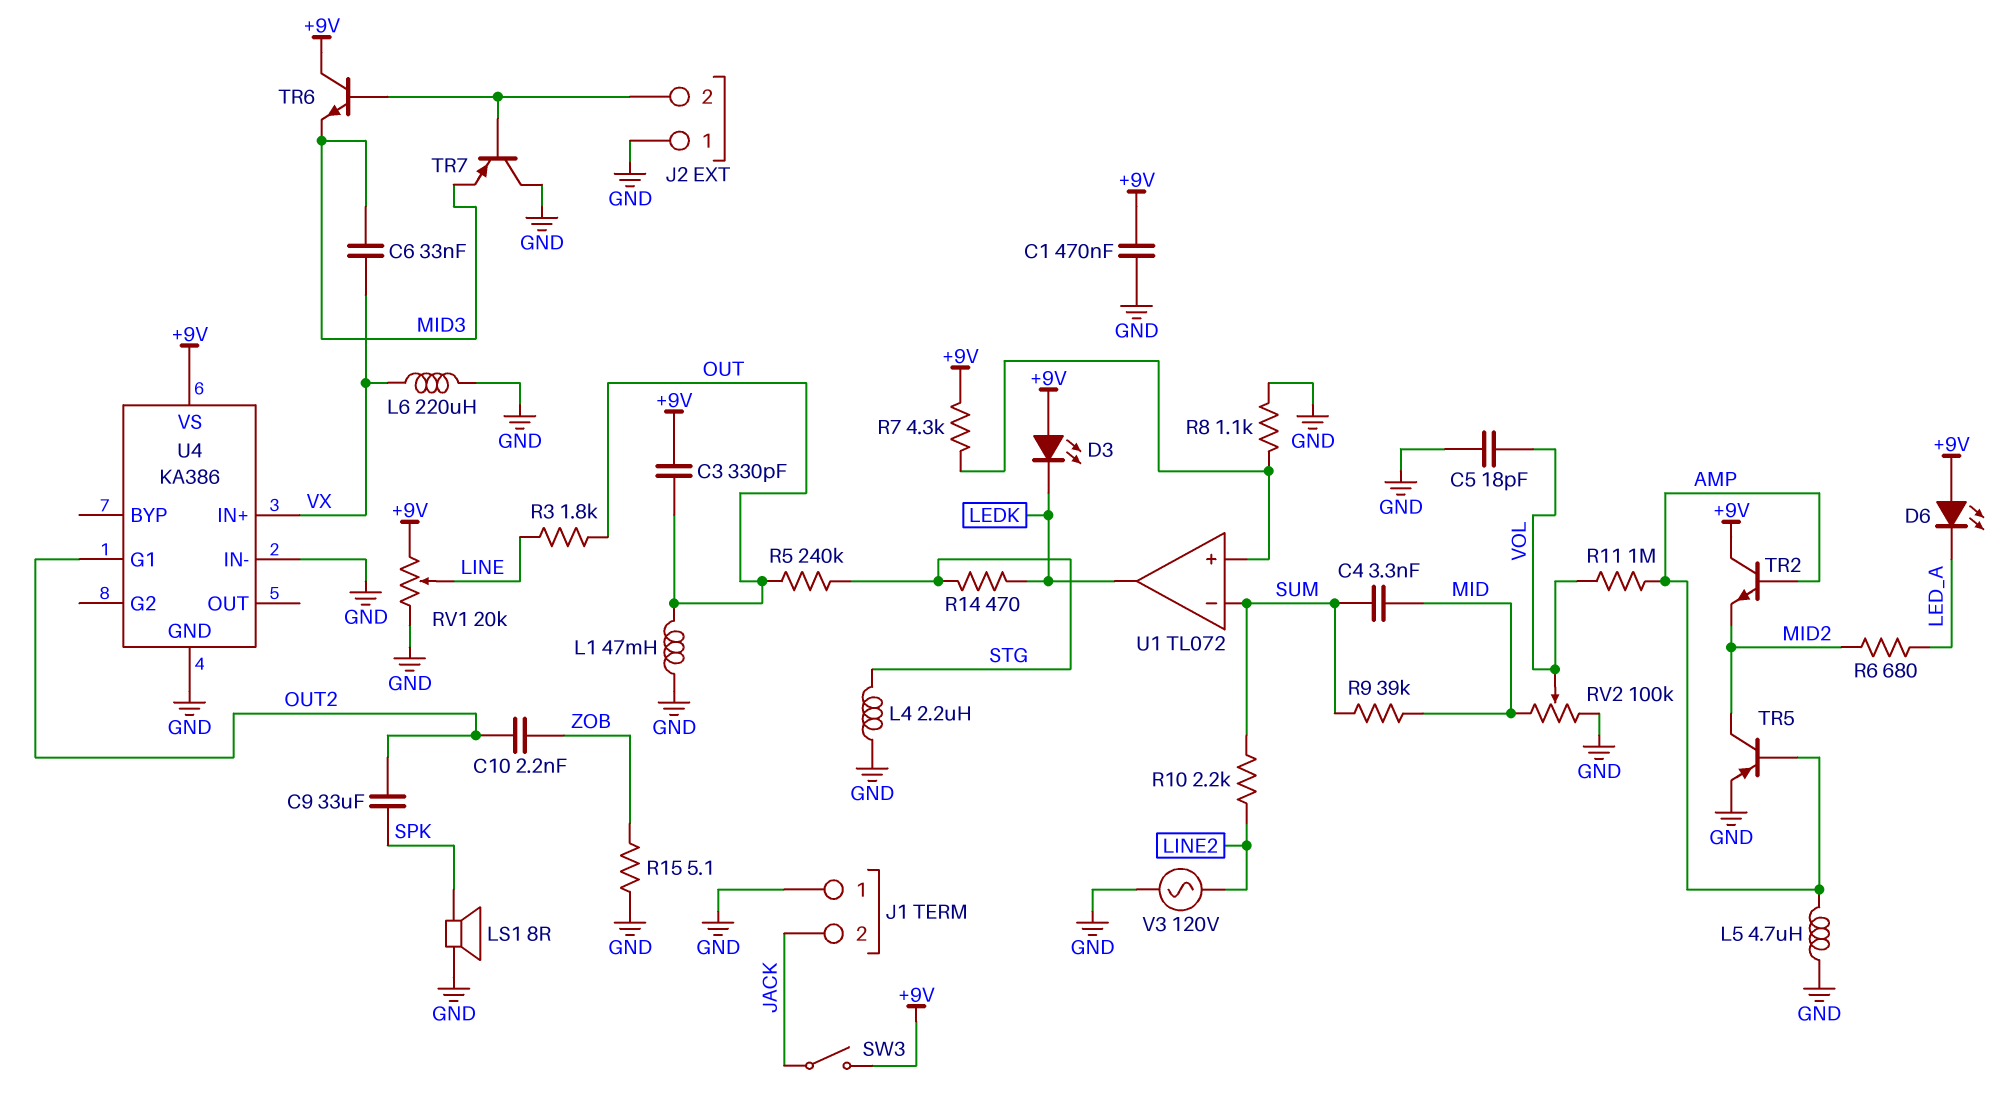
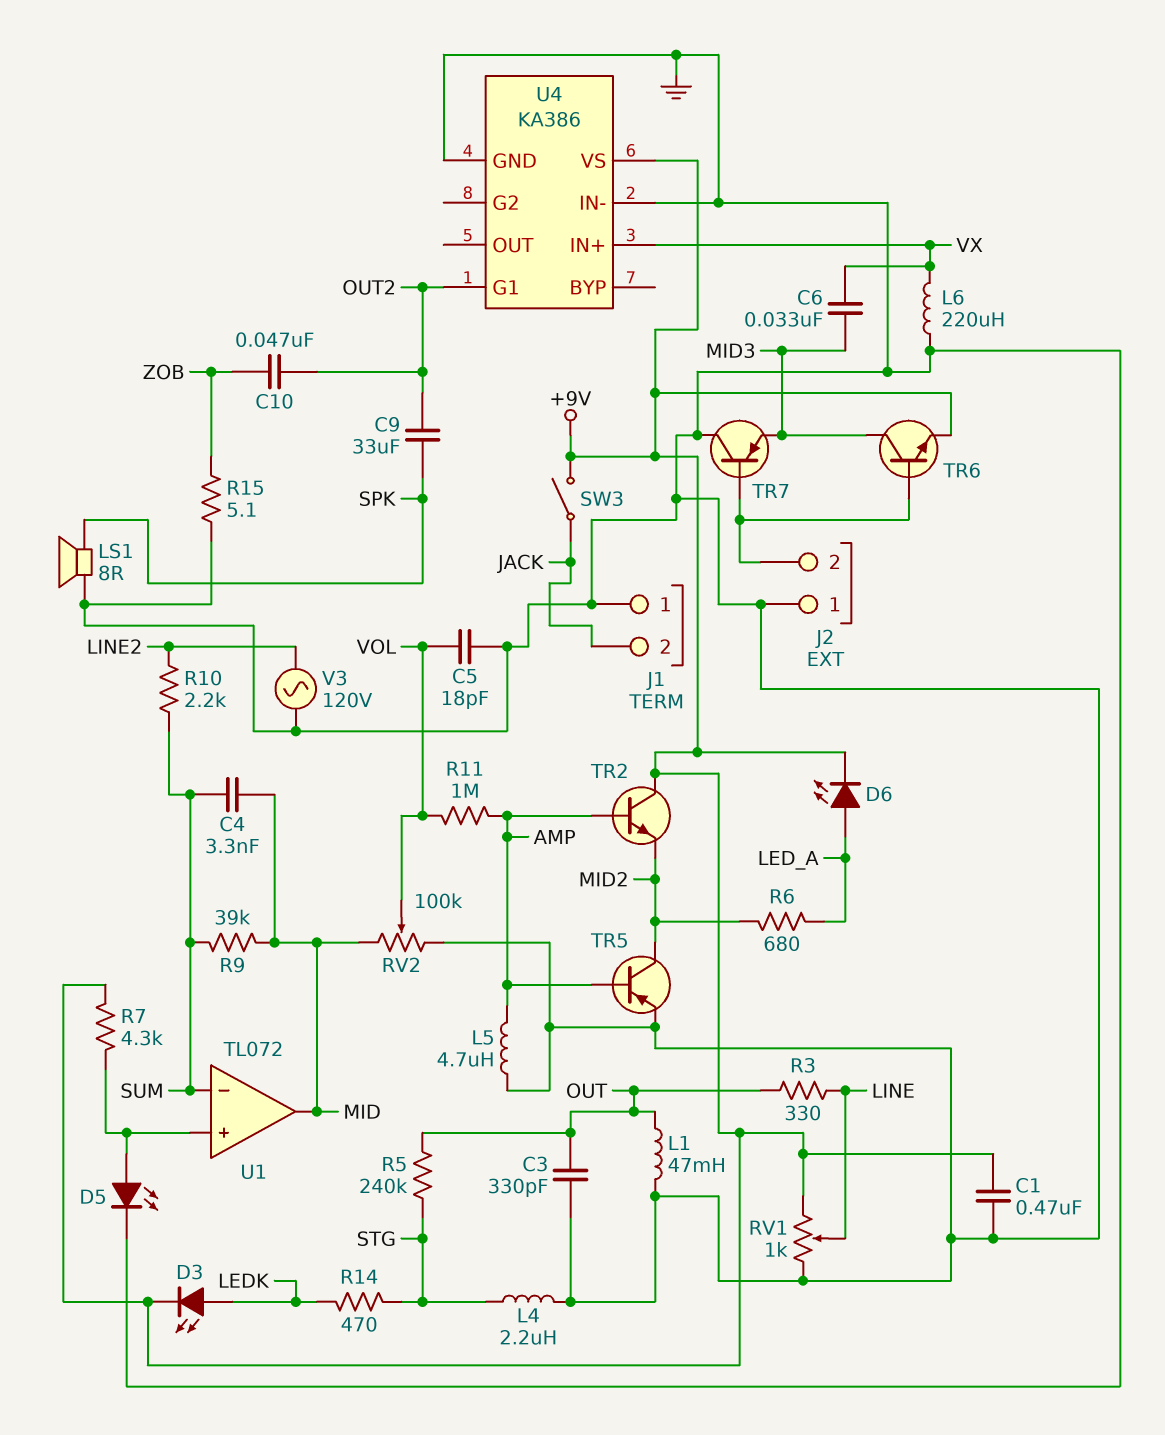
C3: 330pF (+9V, OUT) -> 330pF (GND, OUT)
C10: 2.2nF (OUT2, ZOB) -> 47nF (OUT2, ZOB)
D3: LED (A +9V, K LEDK) -> LED (A LEDK, K +9V)
D5: none -> LED (A U1/in+, K GND)
D6: LED (A +9V, K LED_A) -> LED (A LED_A, K +9V)
R3: 1.8k (LINE, OUT) -> 330 (LINE, OUT)
R8: 1.1k (GND, U1/in+) -> none
RV1: 20k (+9V, GND, wiper LINE) -> 1k (+9V, GND, wiper LINE)
TR6: NPN (B J2/2, C +9V, E MID3) -> NPN (B J2/2, C MID3, E +9V)
U1 pin out: LEDK -> MID

